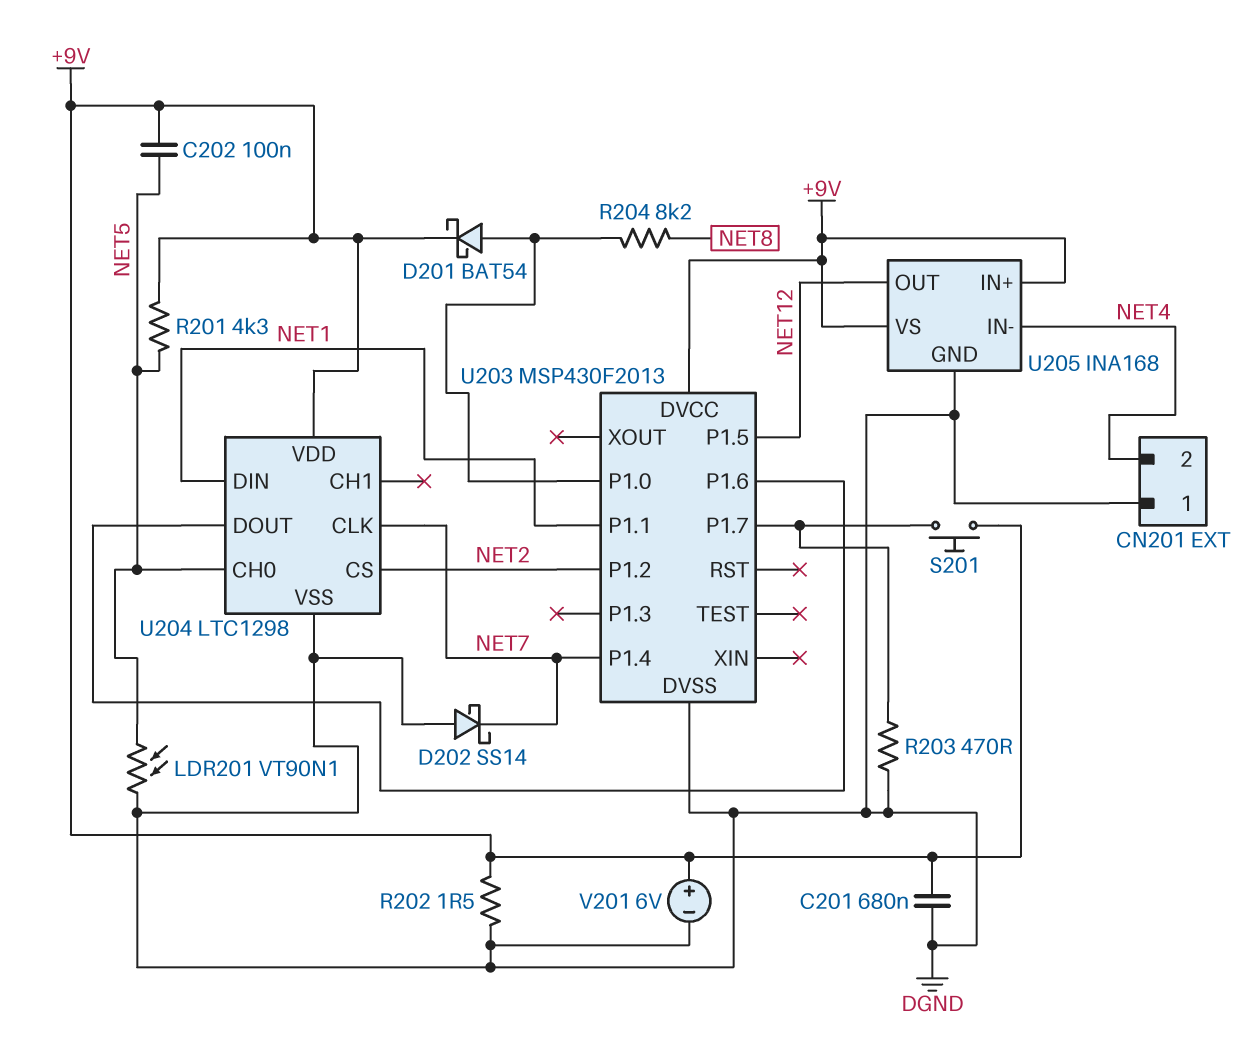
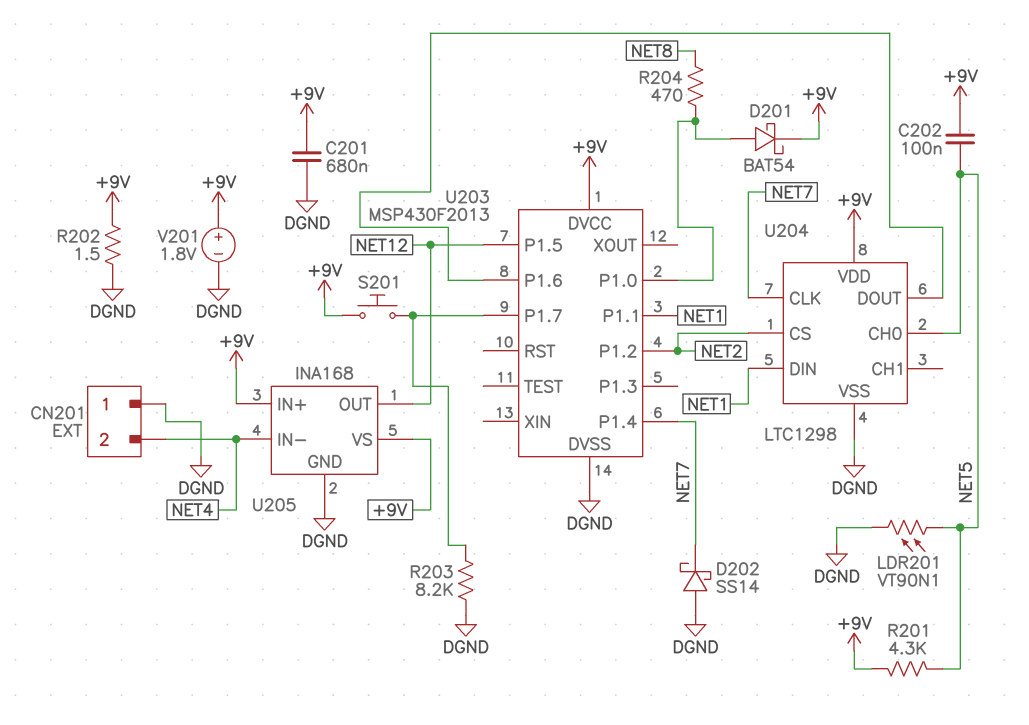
R203: 470 (DGND, U203/P1.7) -> 8.2k (DGND, U203/P1.7)
R204: 8.2k (NET8, U203/P1.0) -> 470 (NET8, U203/P1.0)
V201: 6V (plus +9V, minus DGND) -> 1.8V (plus +9V, minus DGND)

